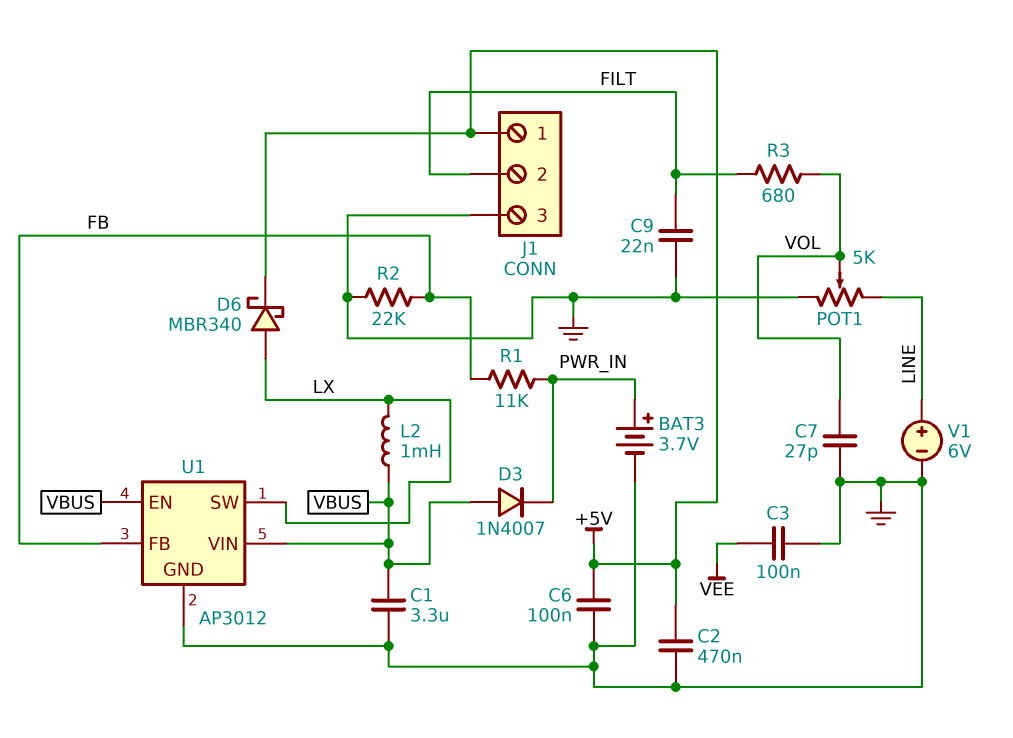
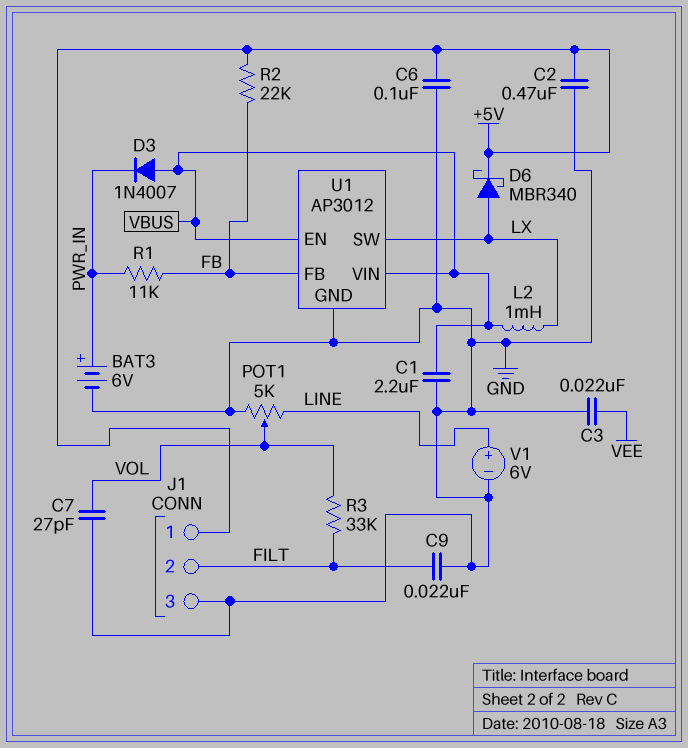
BAT3: 3.7V (plus PWR_IN, minus GND) -> 6V (plus PWR_IN, minus GND)
C1: 3.3uF (GND, VBUS) -> 2.2uF (GND, VBUS)
C3: 100nF (GND, VEE) -> 22nF (GND, VEE)
R2: 22k (FB, GND) -> 22k (+5V, FB)
R3: 680 (FILT, VOL) -> 33k (FILT, VOL)

